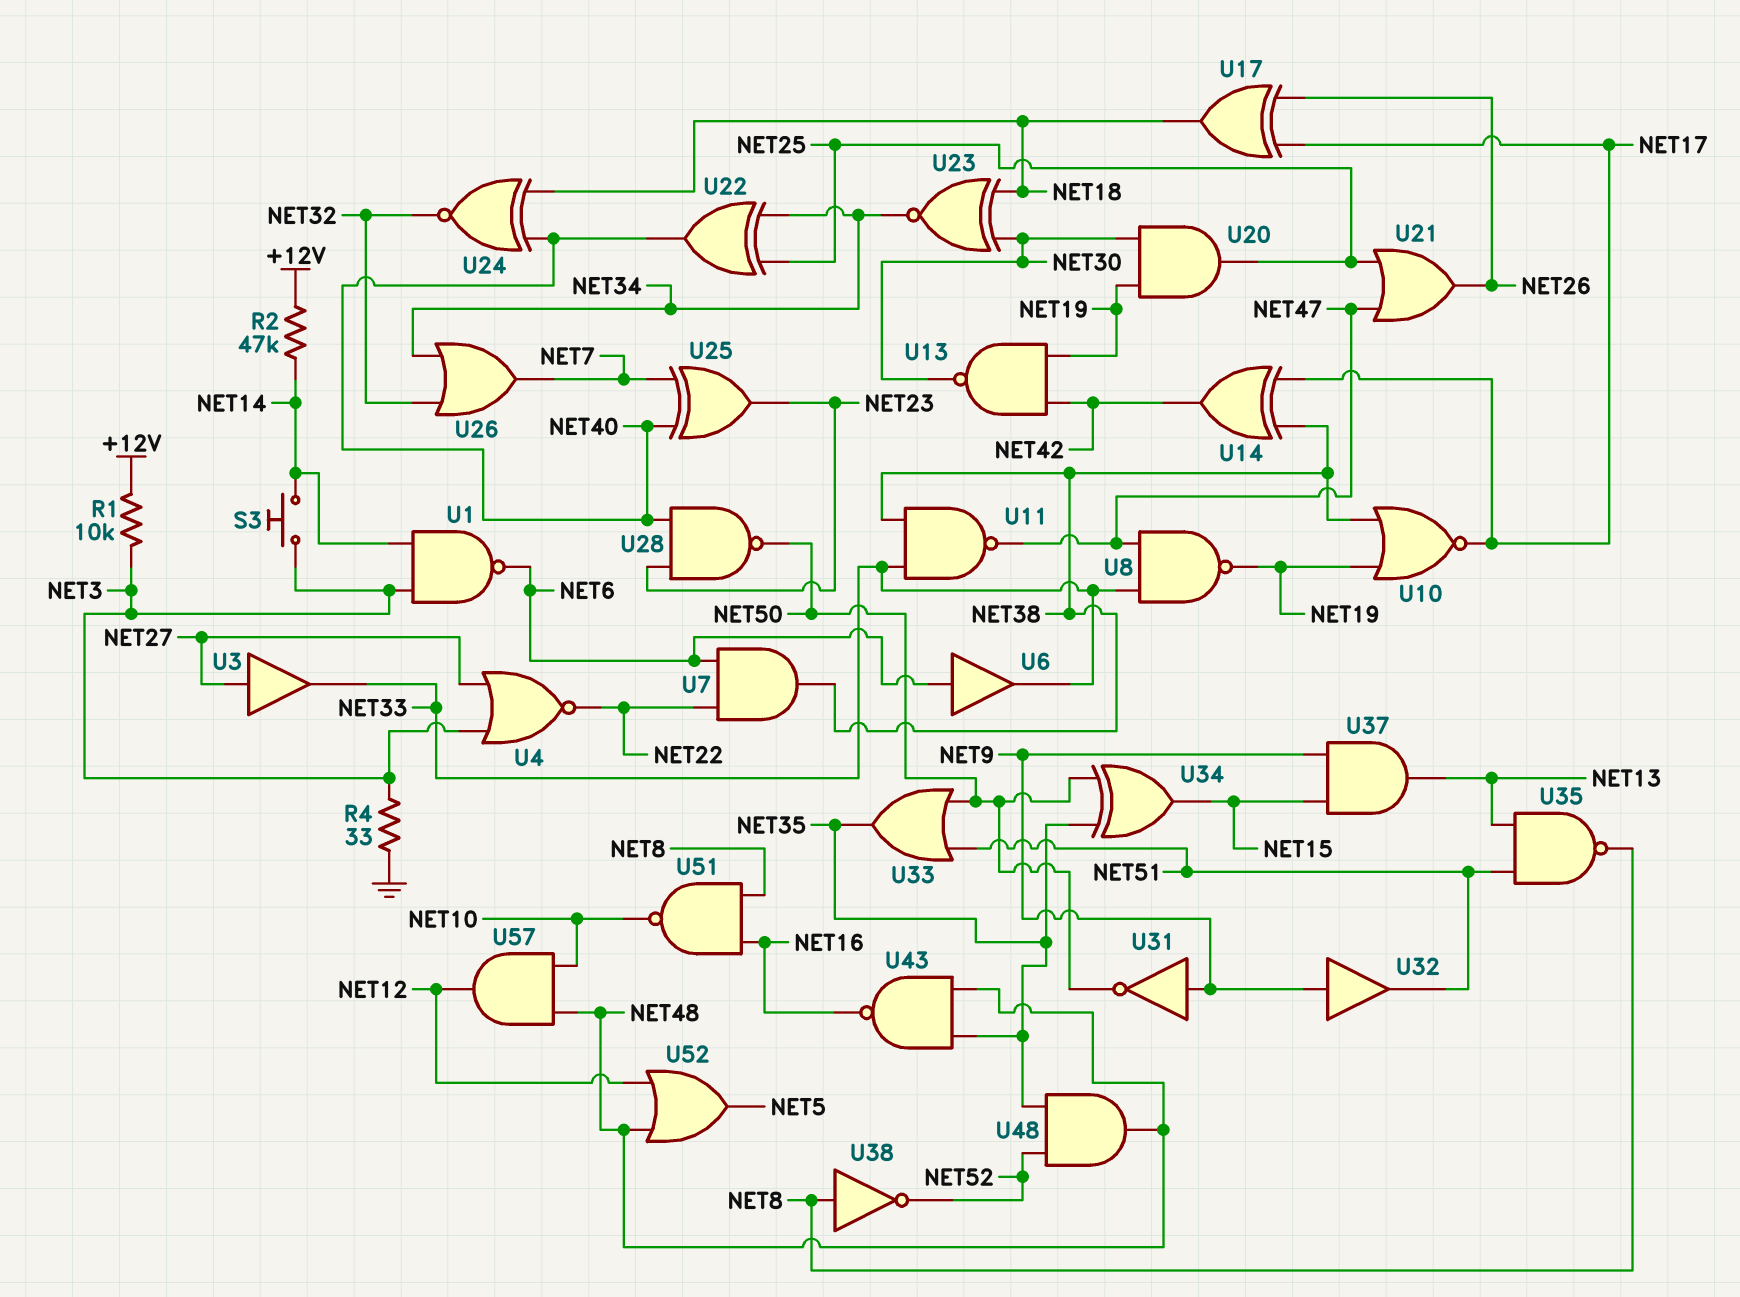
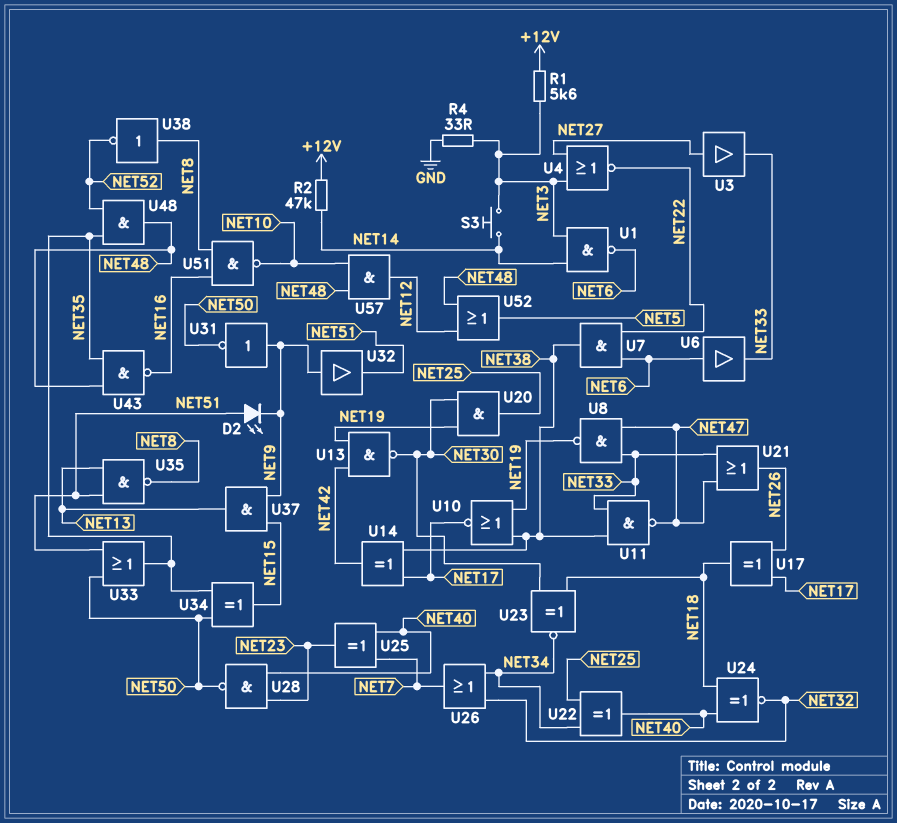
D2: none -> LED (A NET51, K NET9)
R1: 10k (+12V, NET3) -> 5.6k (+12V, NET3)
U21: OR (in NET25, in NET47, out NET26) -> OR (in NET33, in NET47, out NET26)

